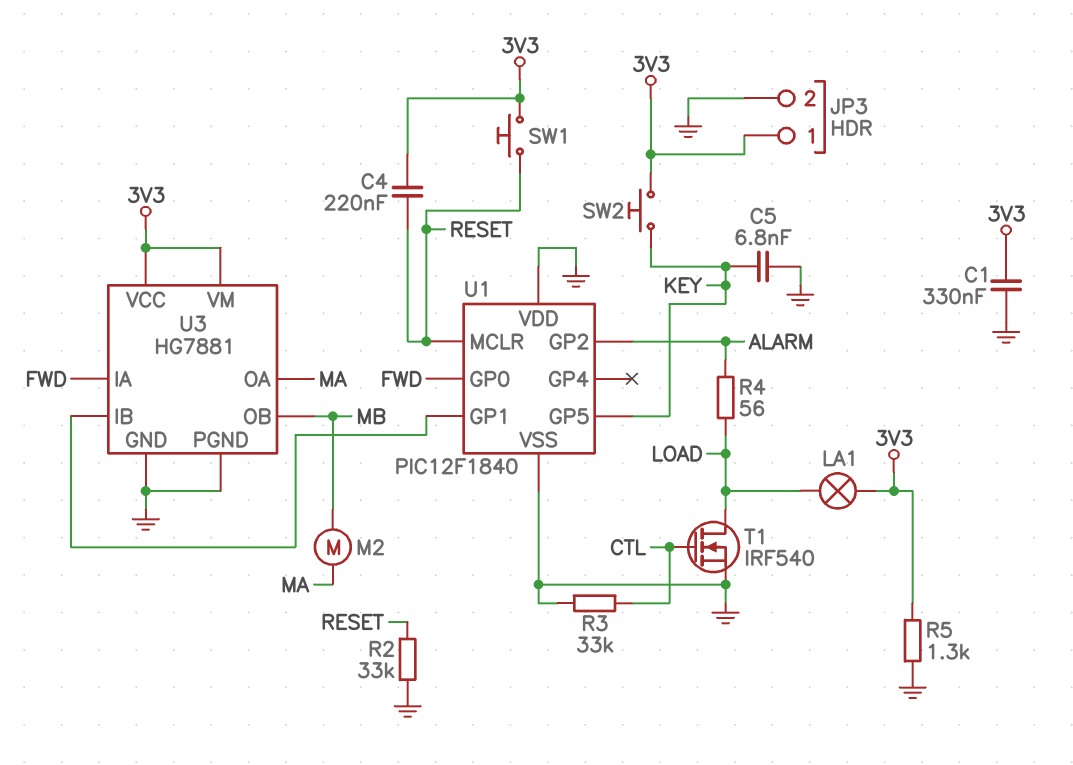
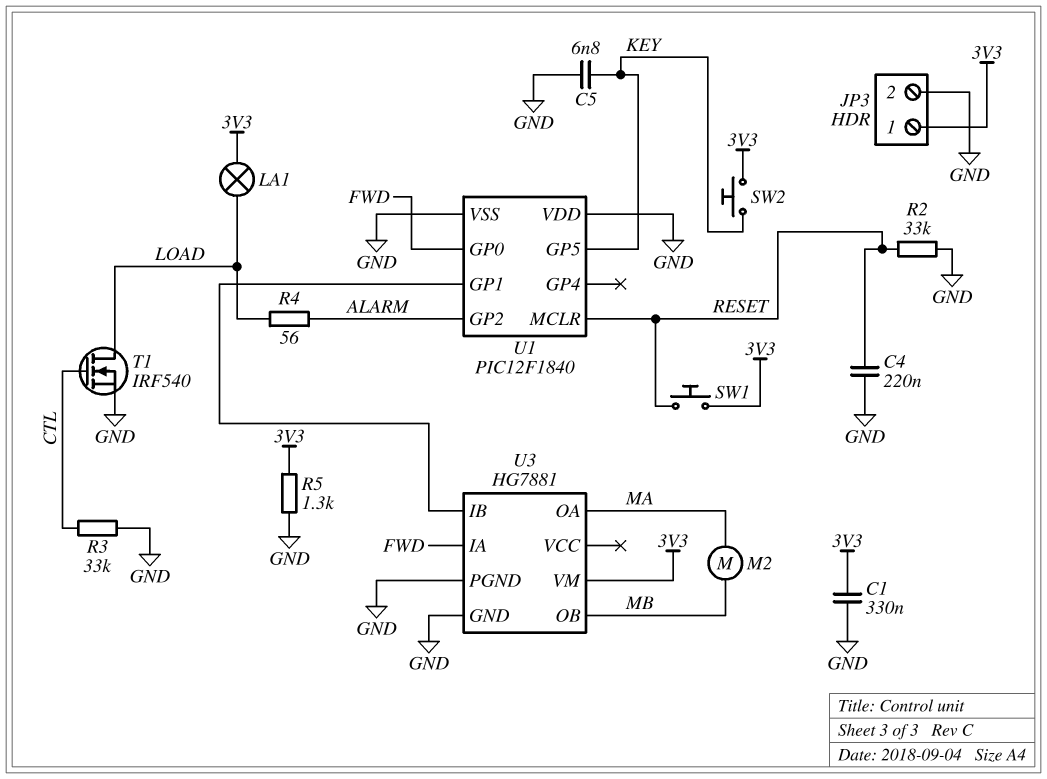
C4: 220nF (3V3, RESET) -> 220nF (GND, RESET)
U3 pin VCC: 3V3 -> none

